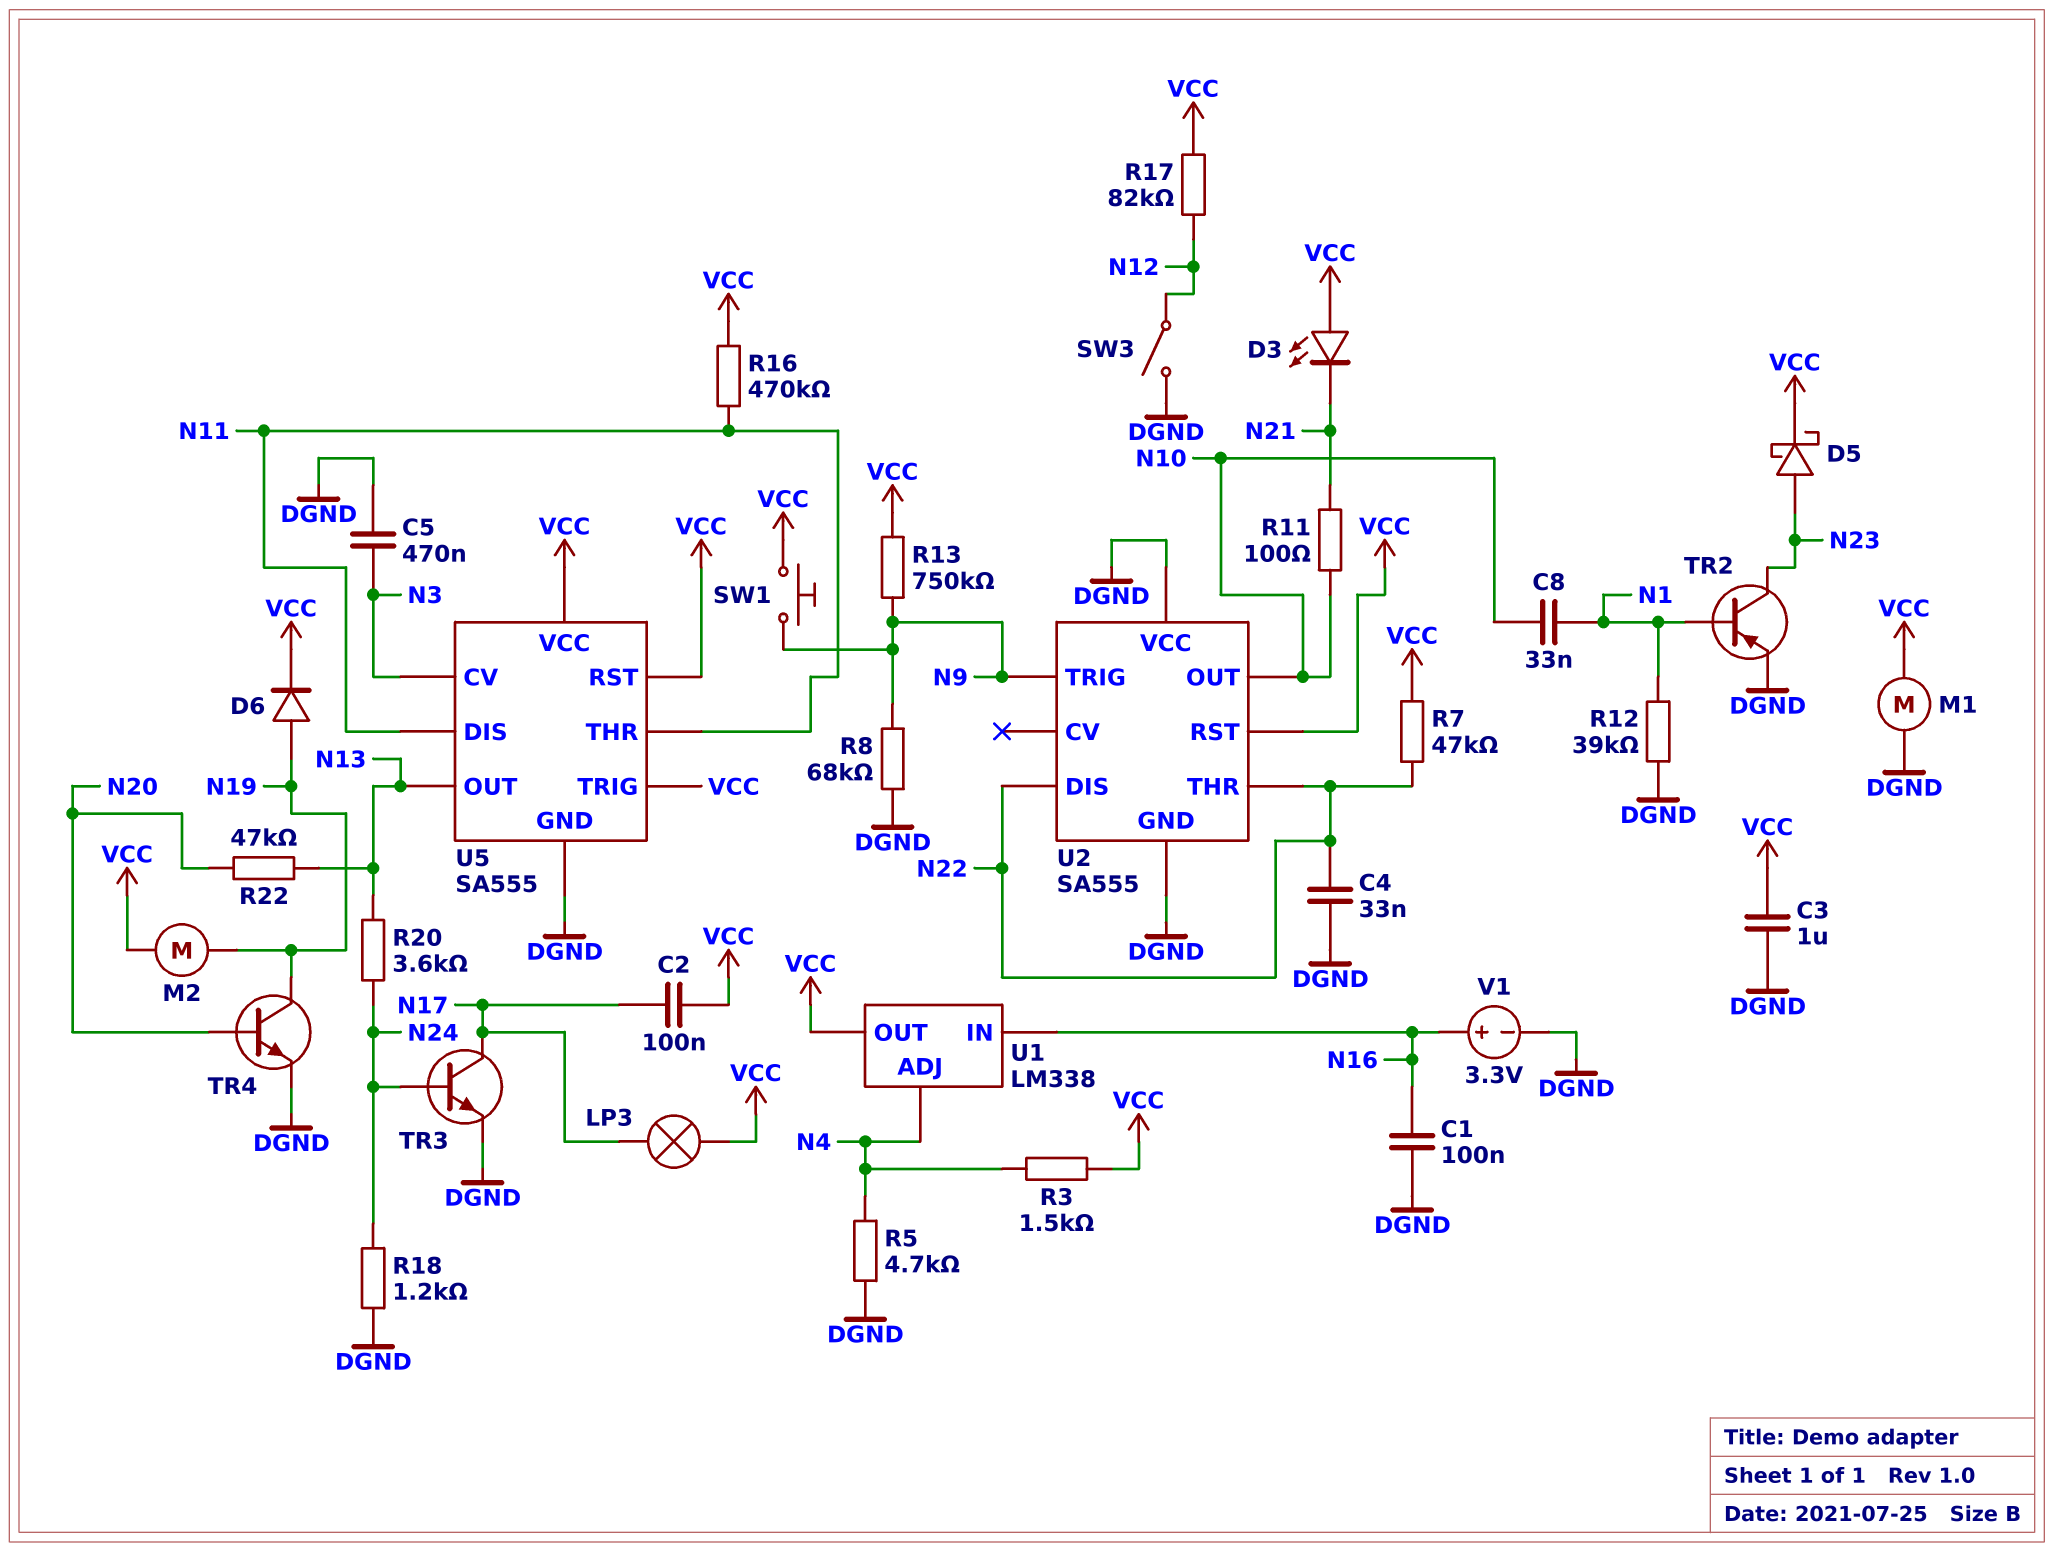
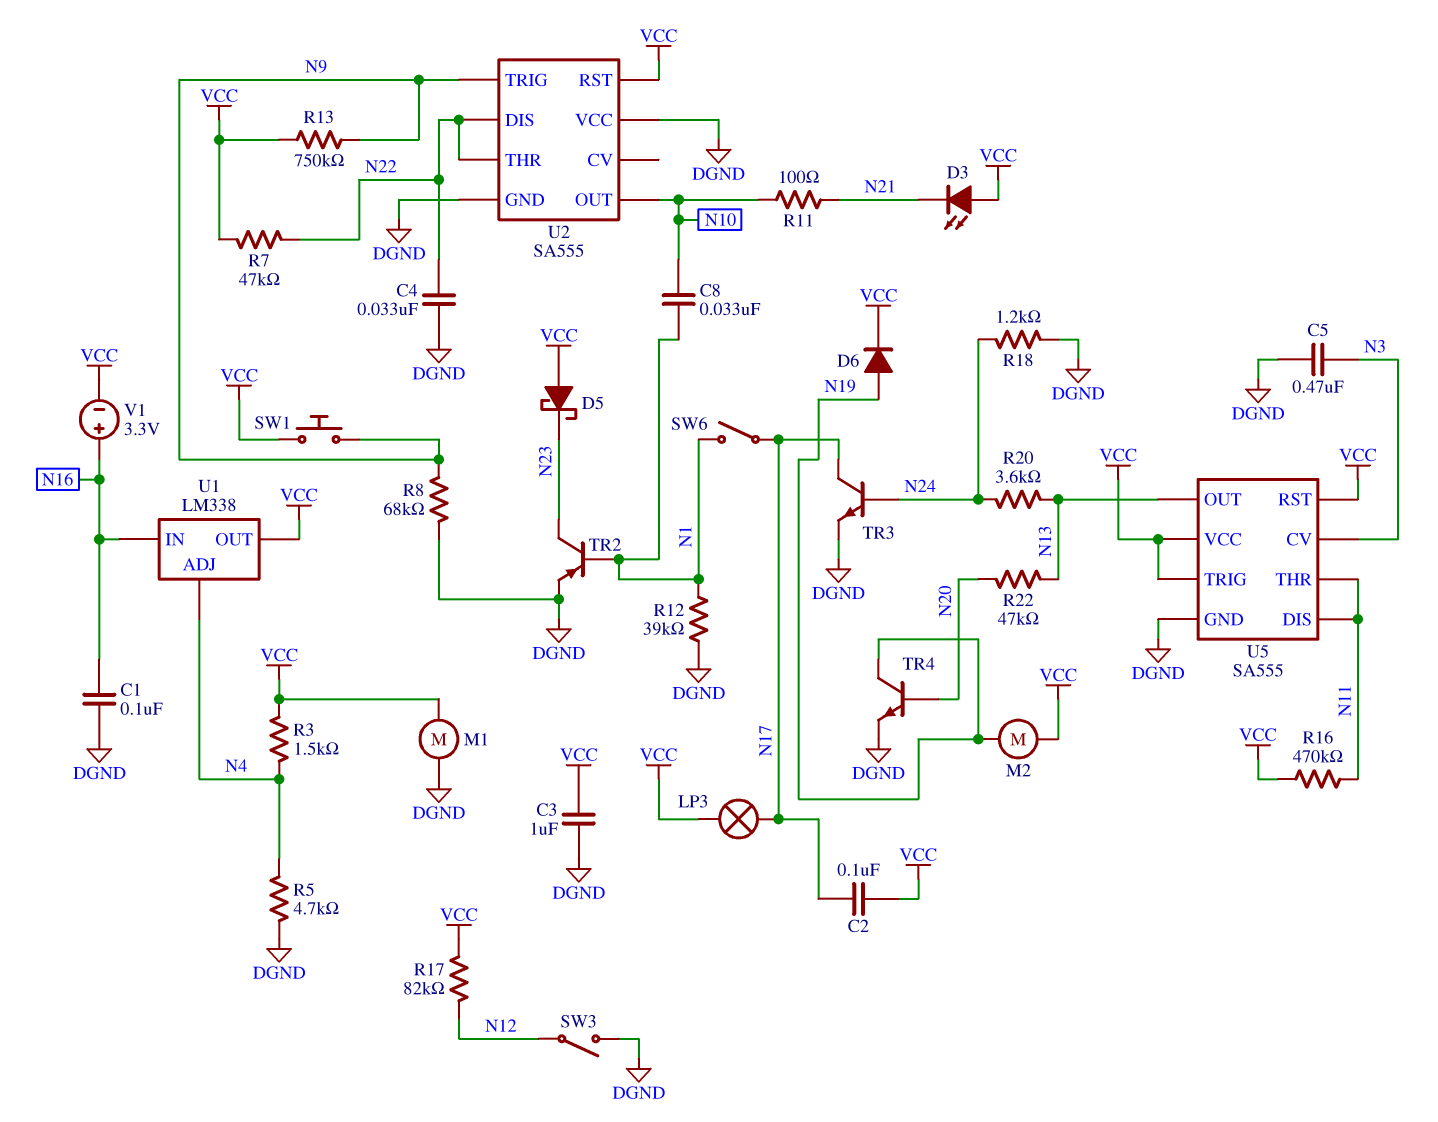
D5: schottky (A N23, K VCC) -> schottky (A VCC, K N23)
SW6: none -> switch (N1, N17)
V1: 3.3V (plus N16, minus DGND) -> 3.3V (plus N16, minus VCC)

